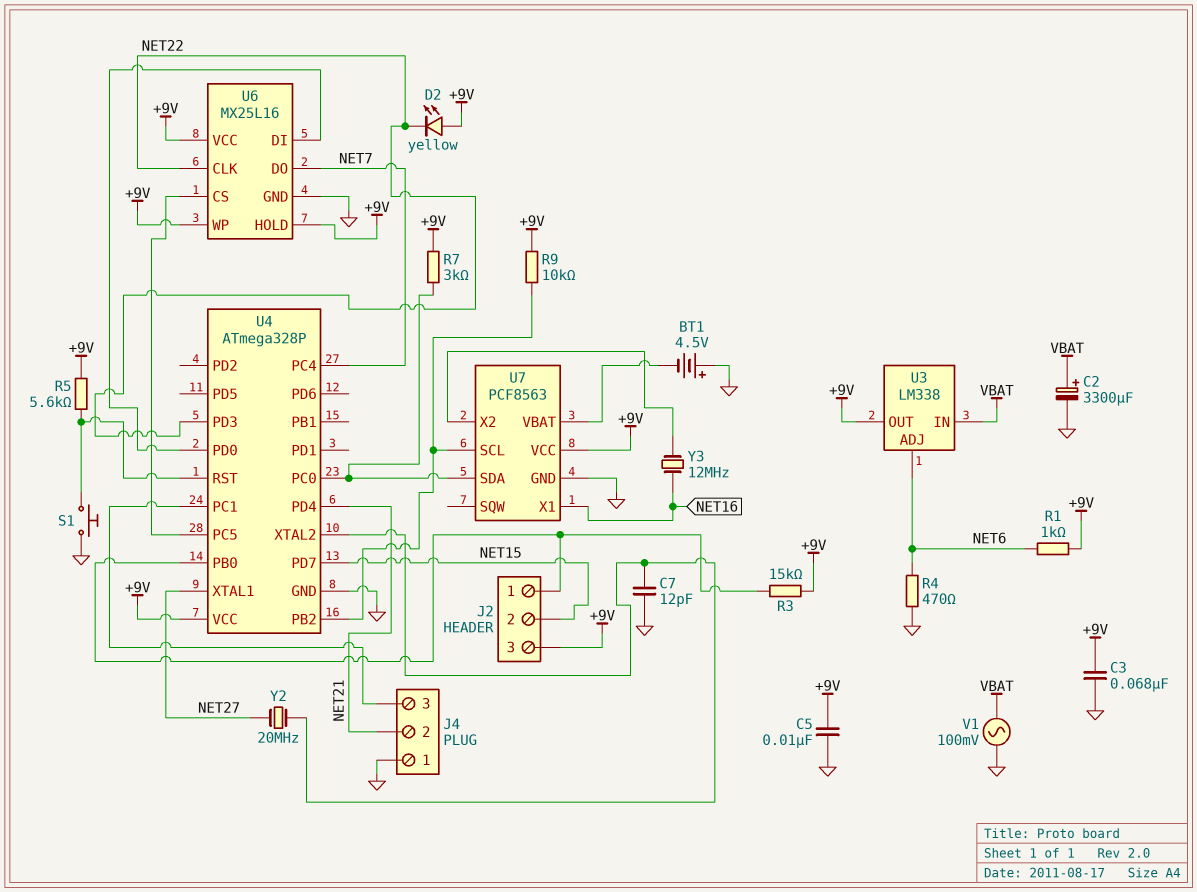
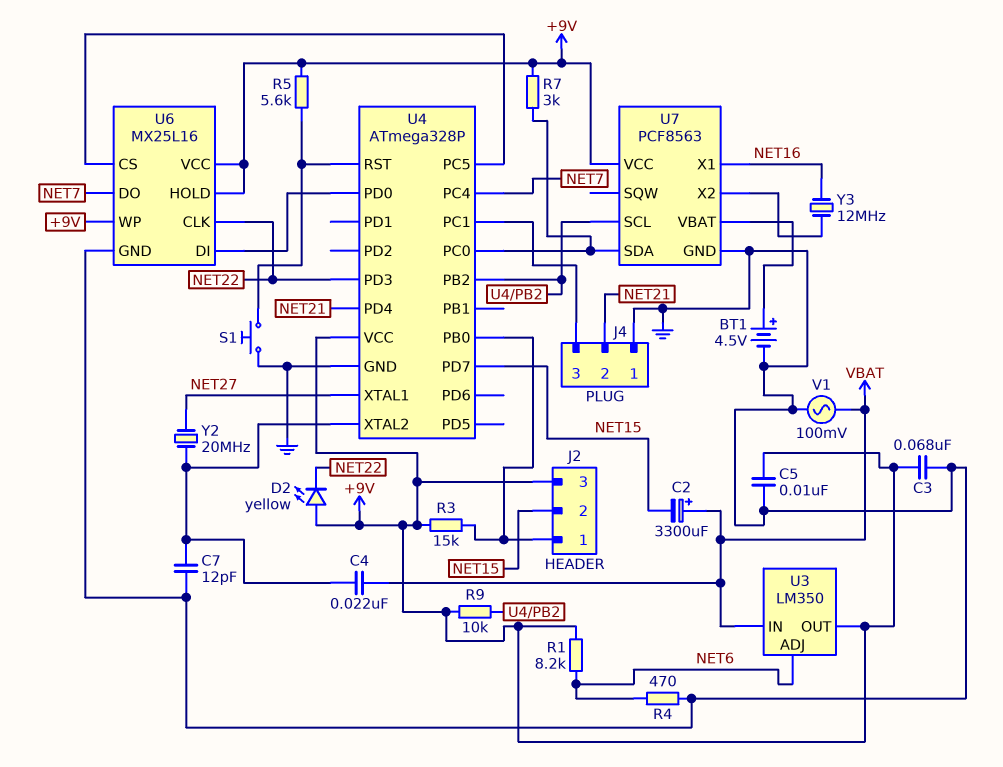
BT1: 4.5V (plus GND, minus U7/VBAT) -> 4.5V (plus U7/VBAT, minus GND)
C2: 3300uF (plus VBAT, minus GND) -> 3300uF (plus VBAT, minus NET15)
C4: none -> 22nF (U4/XTAL2, VBAT)
R1: 1k (+9V, NET6) -> 8.2k (+9V, NET6)
U3: LM338 -> LM350

